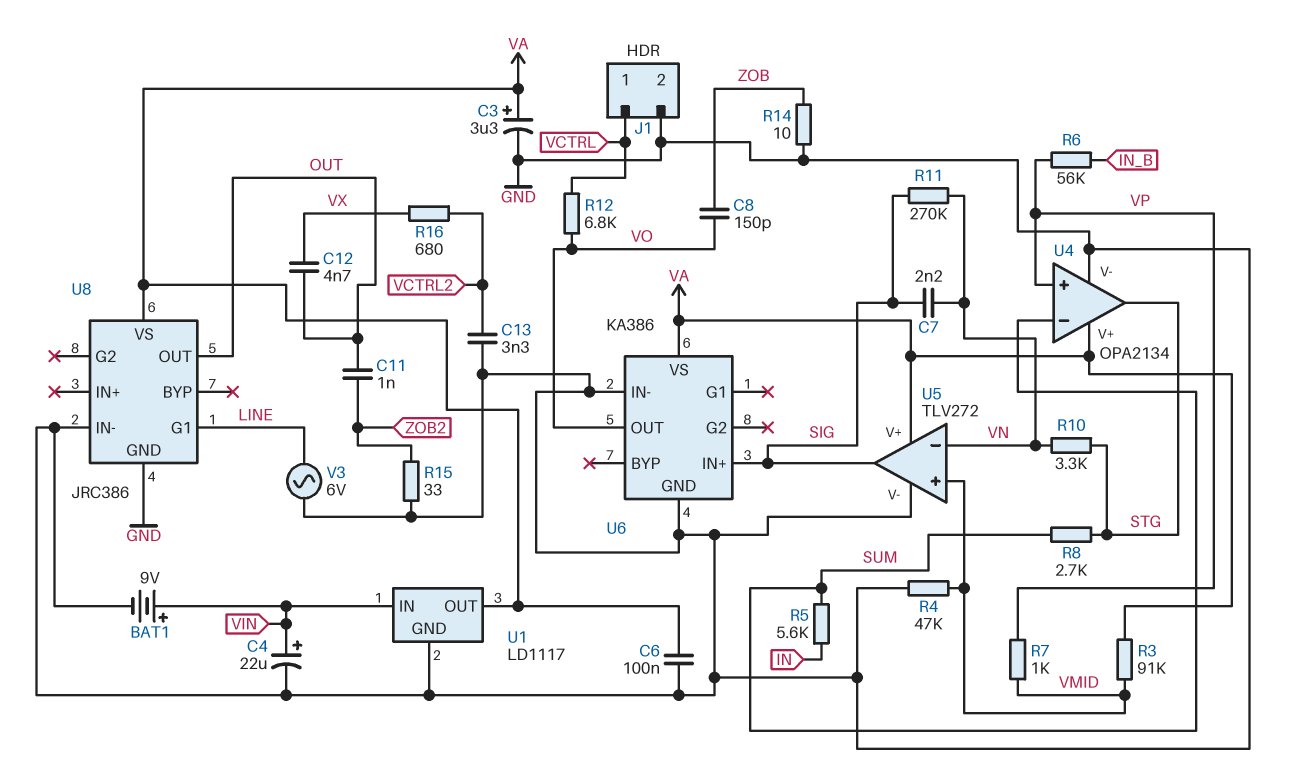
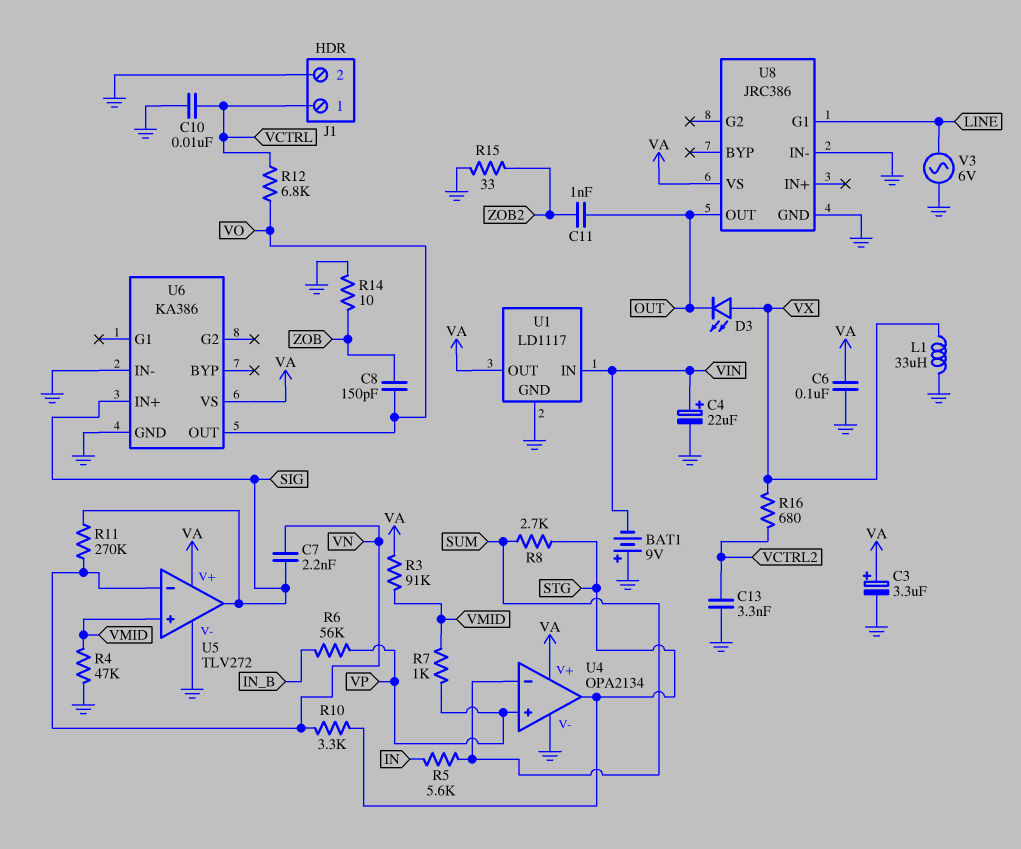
BAT1: 9V (plus VIN, minus GND) -> 9V (plus GND, minus VIN)
C10: none -> 10nF (GND, VCTRL)
C12: 4.7nF (OUT, VX) -> none
D3: none -> LED (A VX, K OUT)
L1: none -> 33uH (GND, VX)

